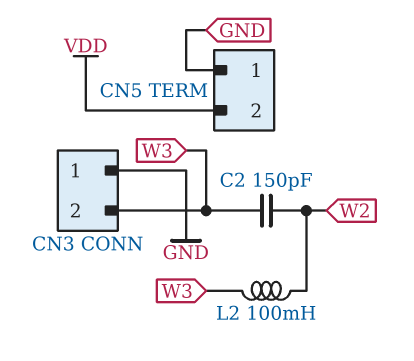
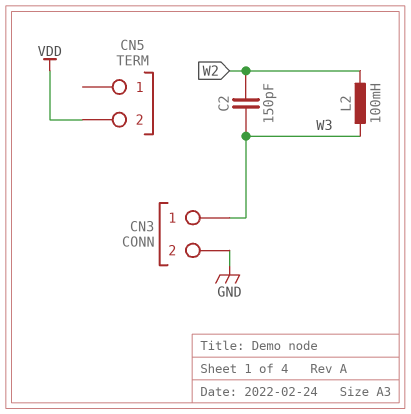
CN3 pin 1: GND -> W3
CN3 pin 2: W3 -> GND
CN5 pin 1: GND -> none

